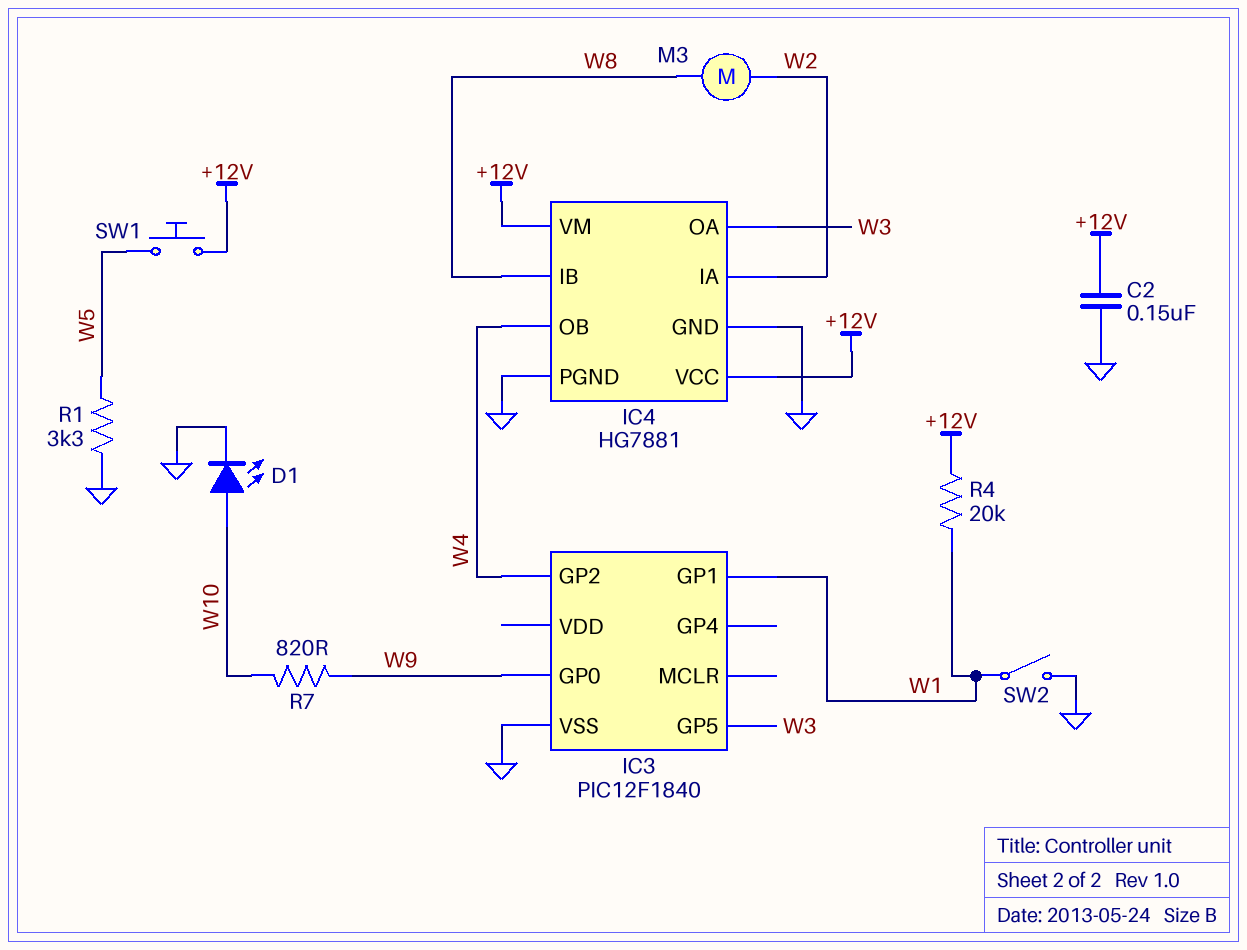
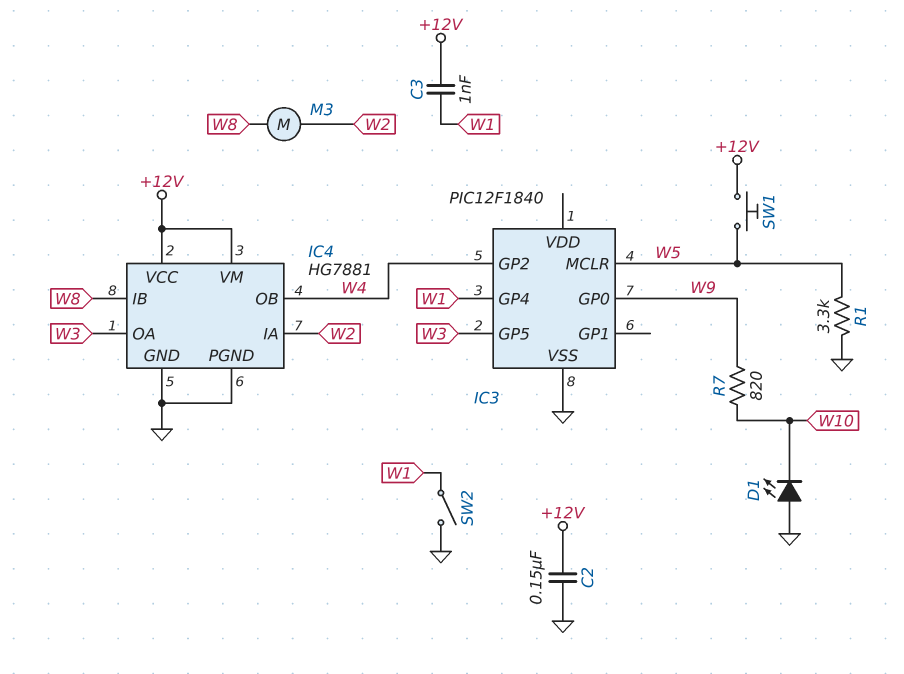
C3: none -> 1nF (+12V, W1)
D1: LED (A W10, K GND) -> LED (A GND, K W10)
IC3 pin GP1: W1 -> none
IC3 pin GP4: none -> W1
IC3 pin MCLR: none -> W5
R4: 20k (+12V, W1) -> none

